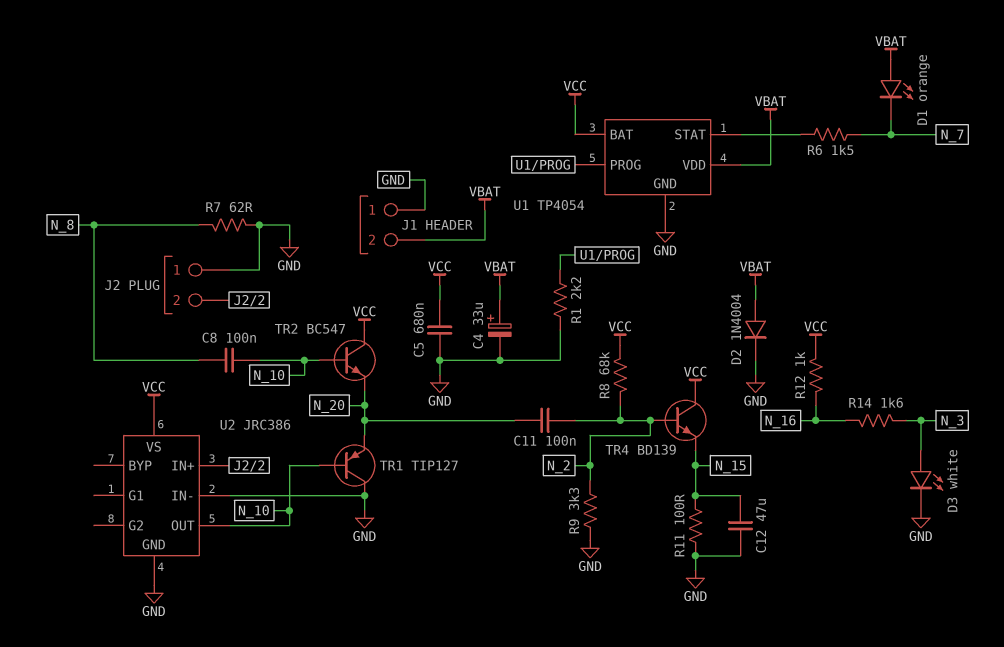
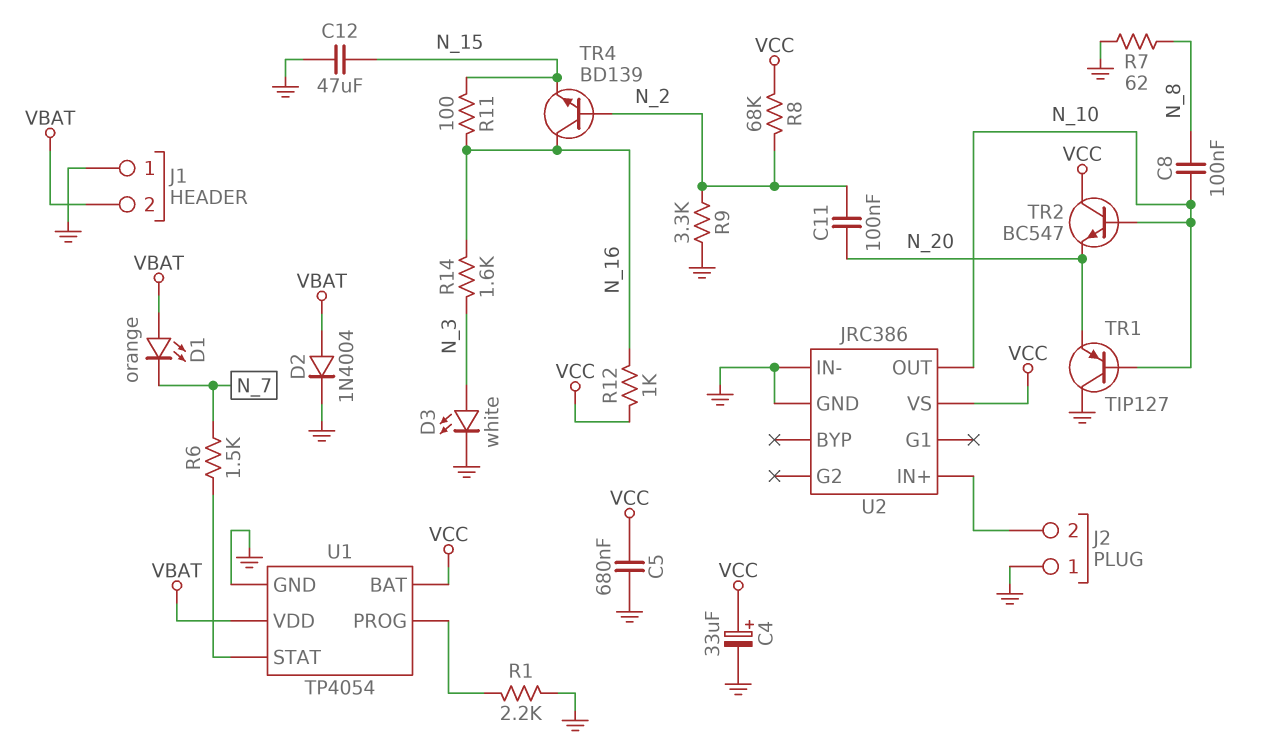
C4: 33uF (plus VBAT, minus GND) -> 33uF (plus VCC, minus GND)
R11: 100 (GND, N_15) -> 100 (N_15, N_16)
TR4: NPN BD139 (B N_2, C VCC, E N_15) -> NPN BD139 (B N_2, C N_16, E N_15)

